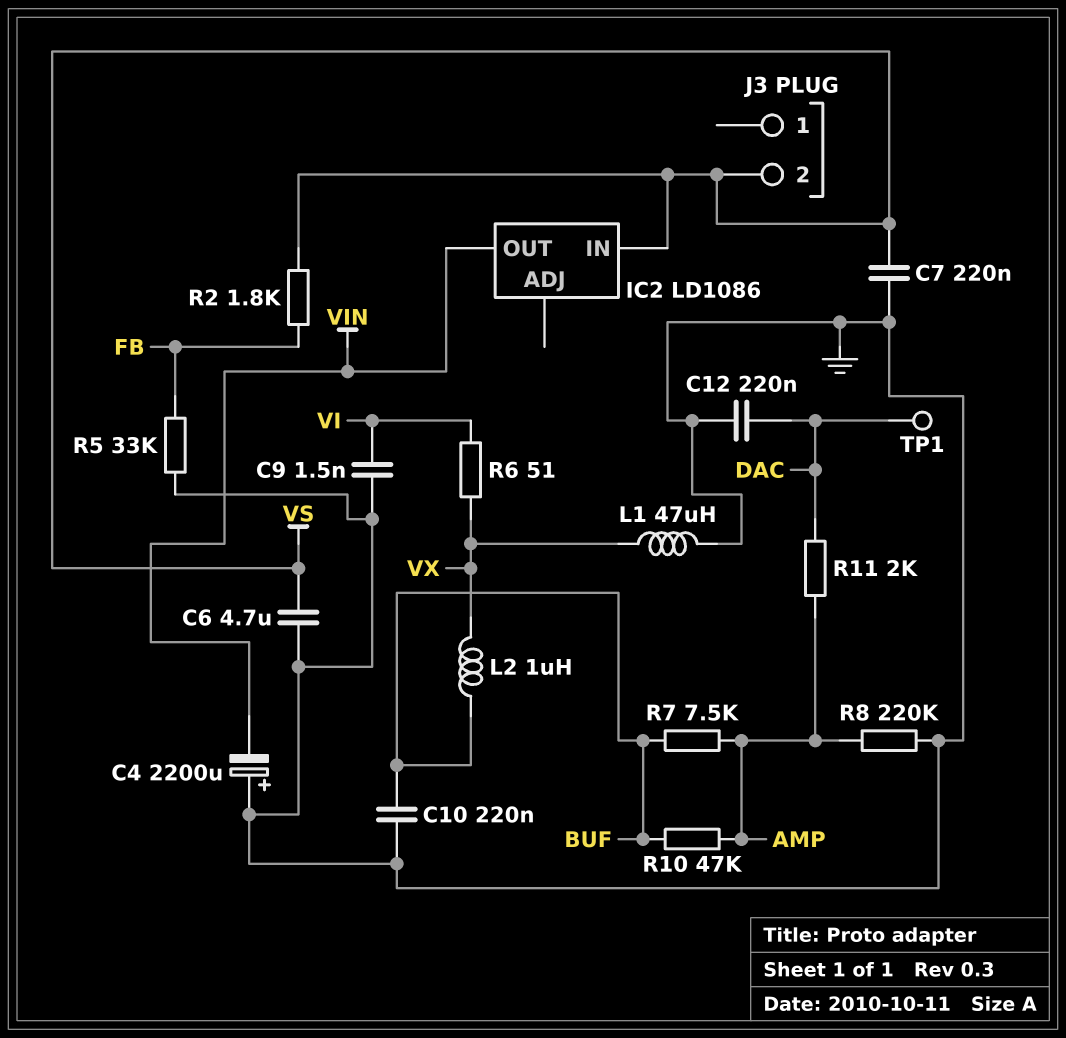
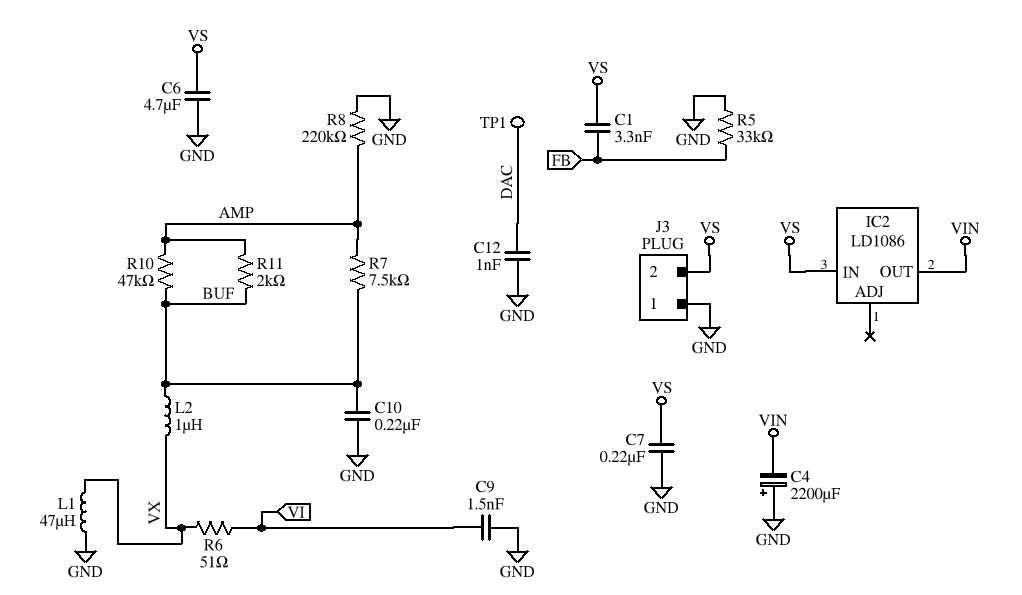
C1: none -> 3.3nF (FB, VS)
C12: 220nF (DAC, GND) -> 1nF (DAC, GND)
J3 pin 1: none -> GND
R2: 1.8k (FB, VS) -> none
R11: 2k (AMP, DAC) -> 2k (AMP, BUF)

